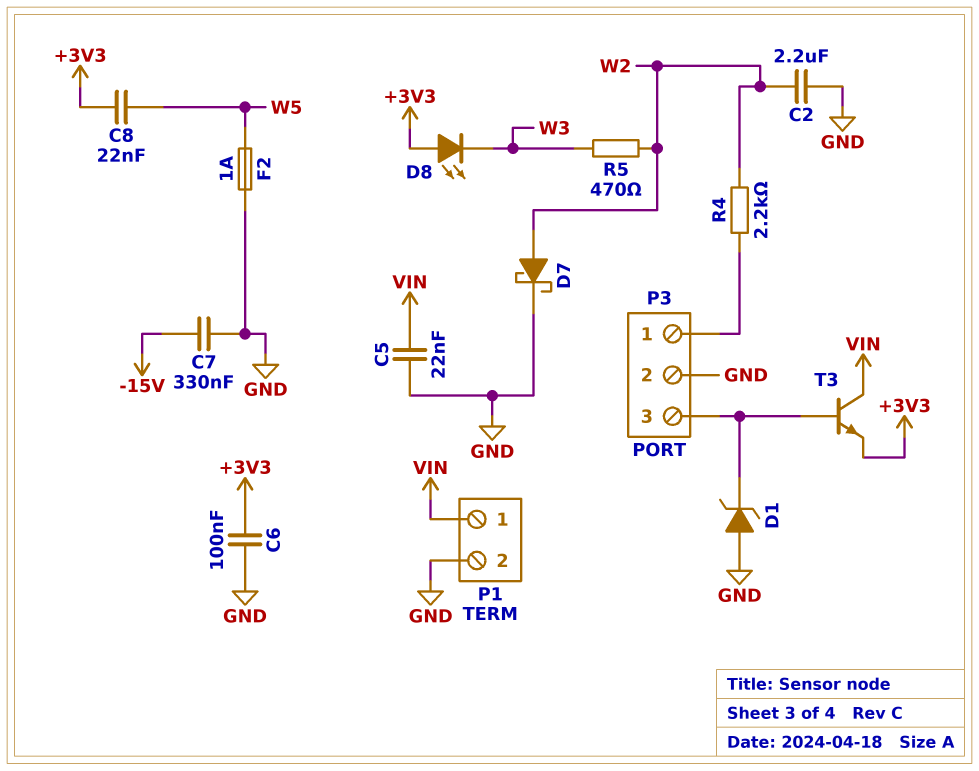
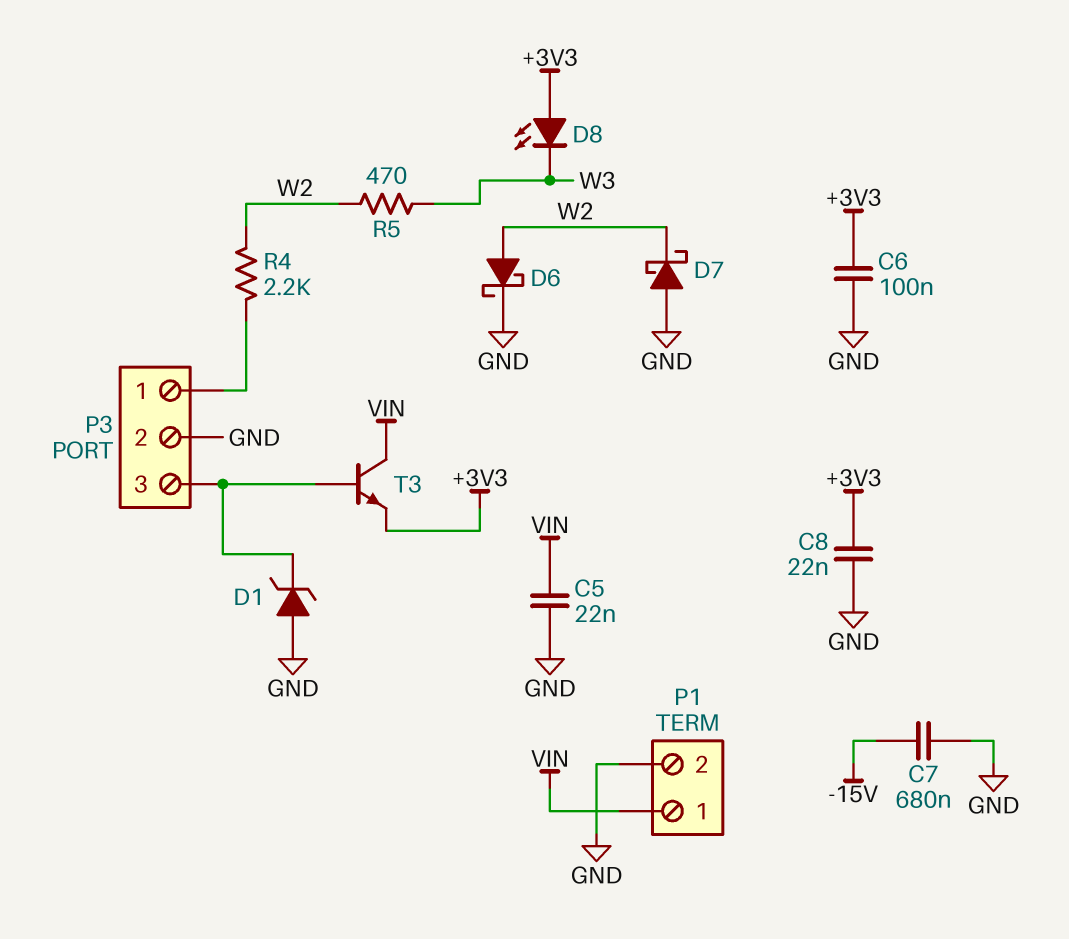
C2: 2.2uF (GND, W2) -> none
C7: 330nF (-15V, GND) -> 680nF (-15V, GND)
C8: 22nF (+3V3, W5) -> 22nF (+3V3, GND)
D6: none -> schottky (A W2, K GND)
D7: schottky (A W2, K GND) -> schottky (A GND, K W2)
F2: 1A (GND, W5) -> none

